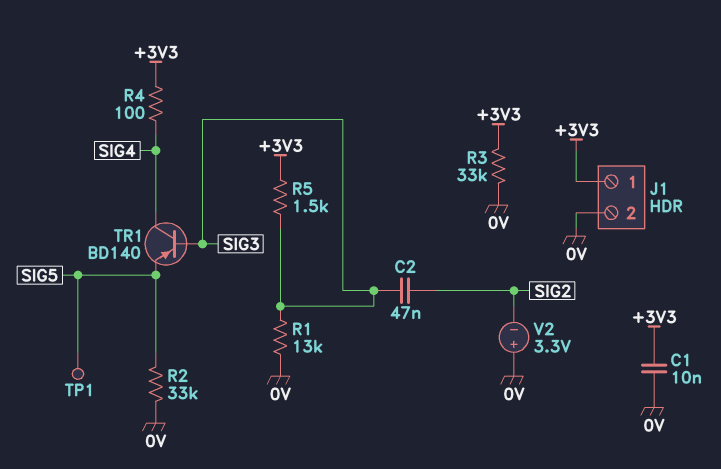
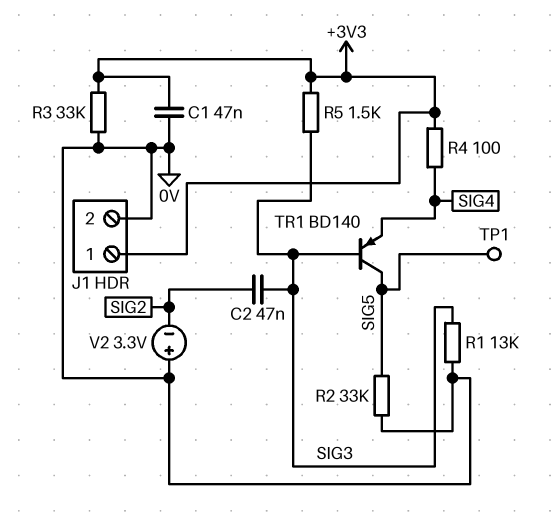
C1: 10nF (+3V3, 0V) -> 47nF (+3V3, 0V)
TR1: PNP BD140 (B SIG3, C SIG4, E SIG5) -> PNP BD140 (B SIG3, C SIG5, E SIG4)

